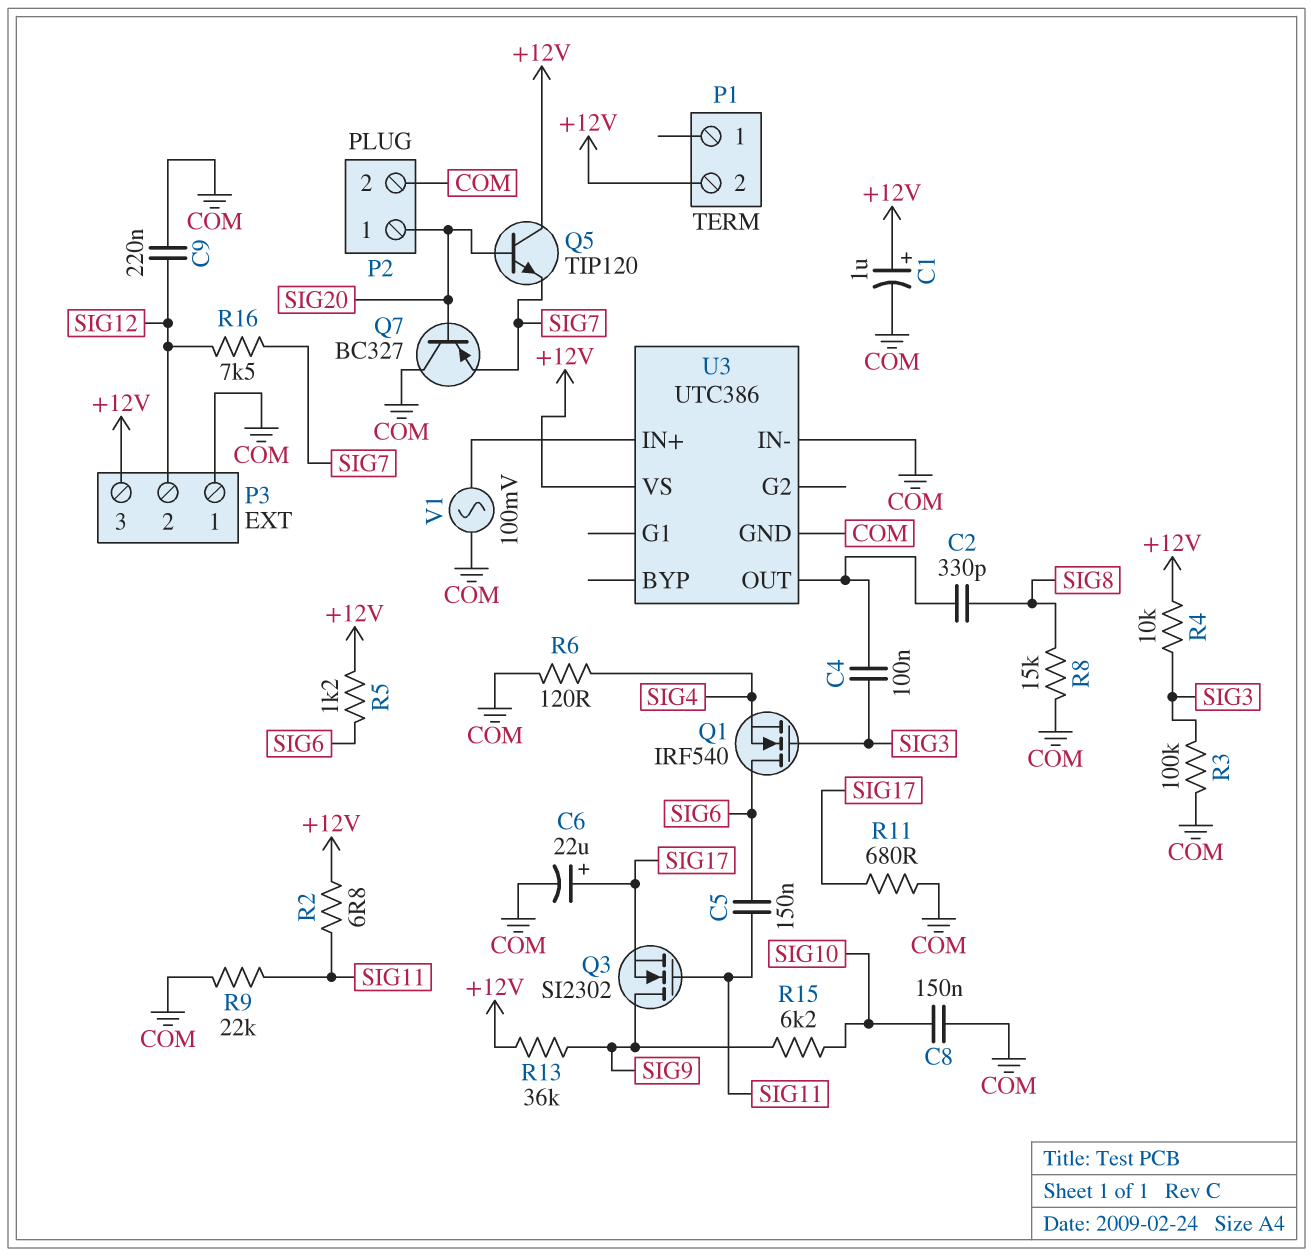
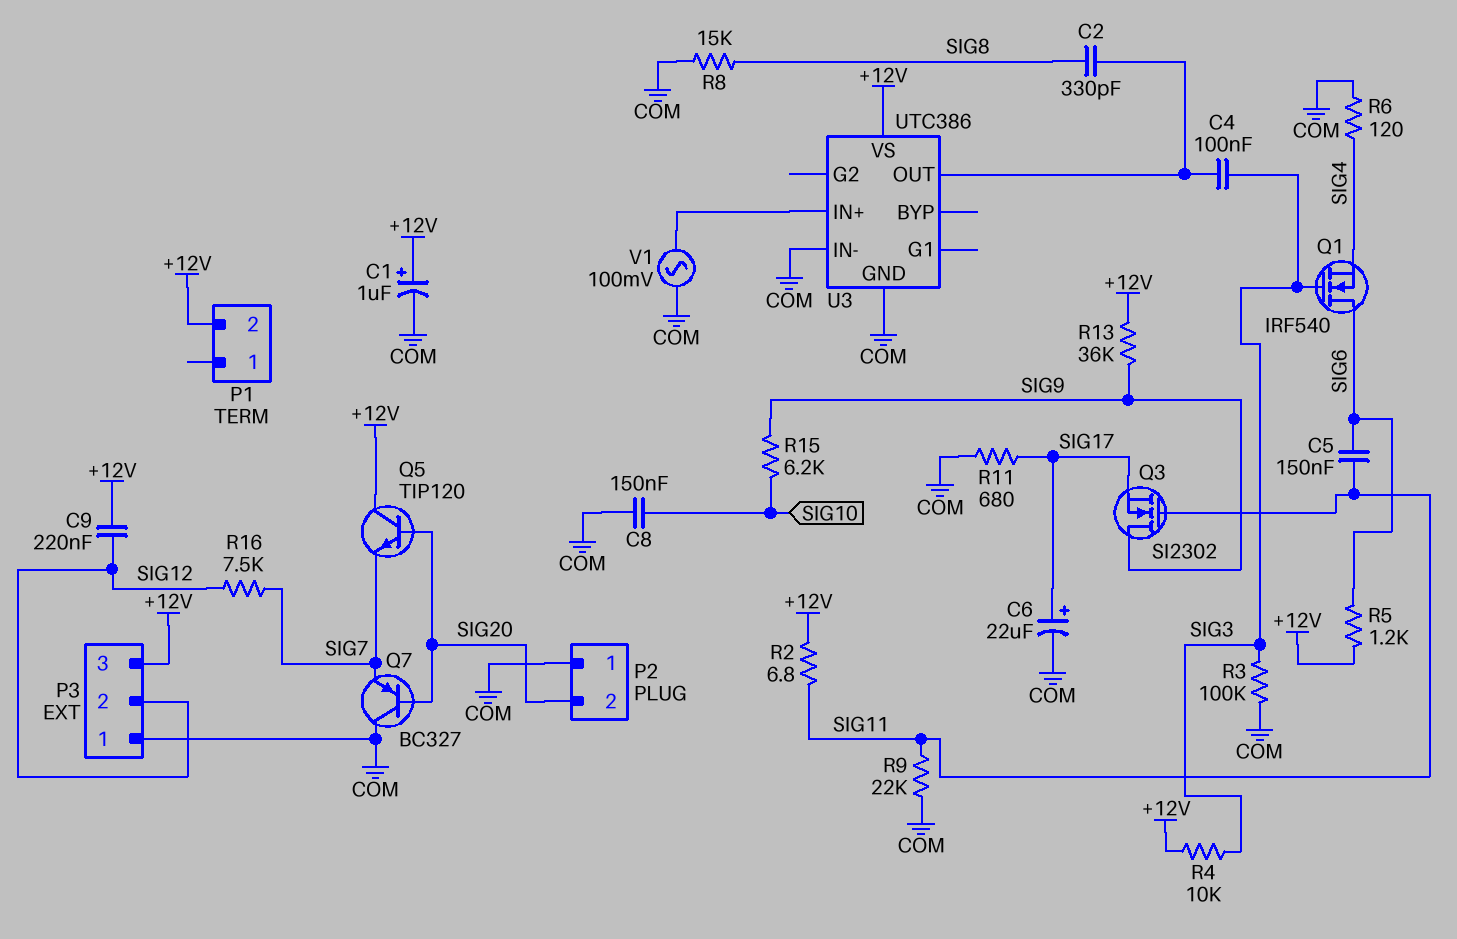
C9: 220nF (COM, SIG12) -> 220nF (+12V, SIG12)
P2 pin 1: SIG20 -> COM
P2 pin 2: COM -> SIG20

